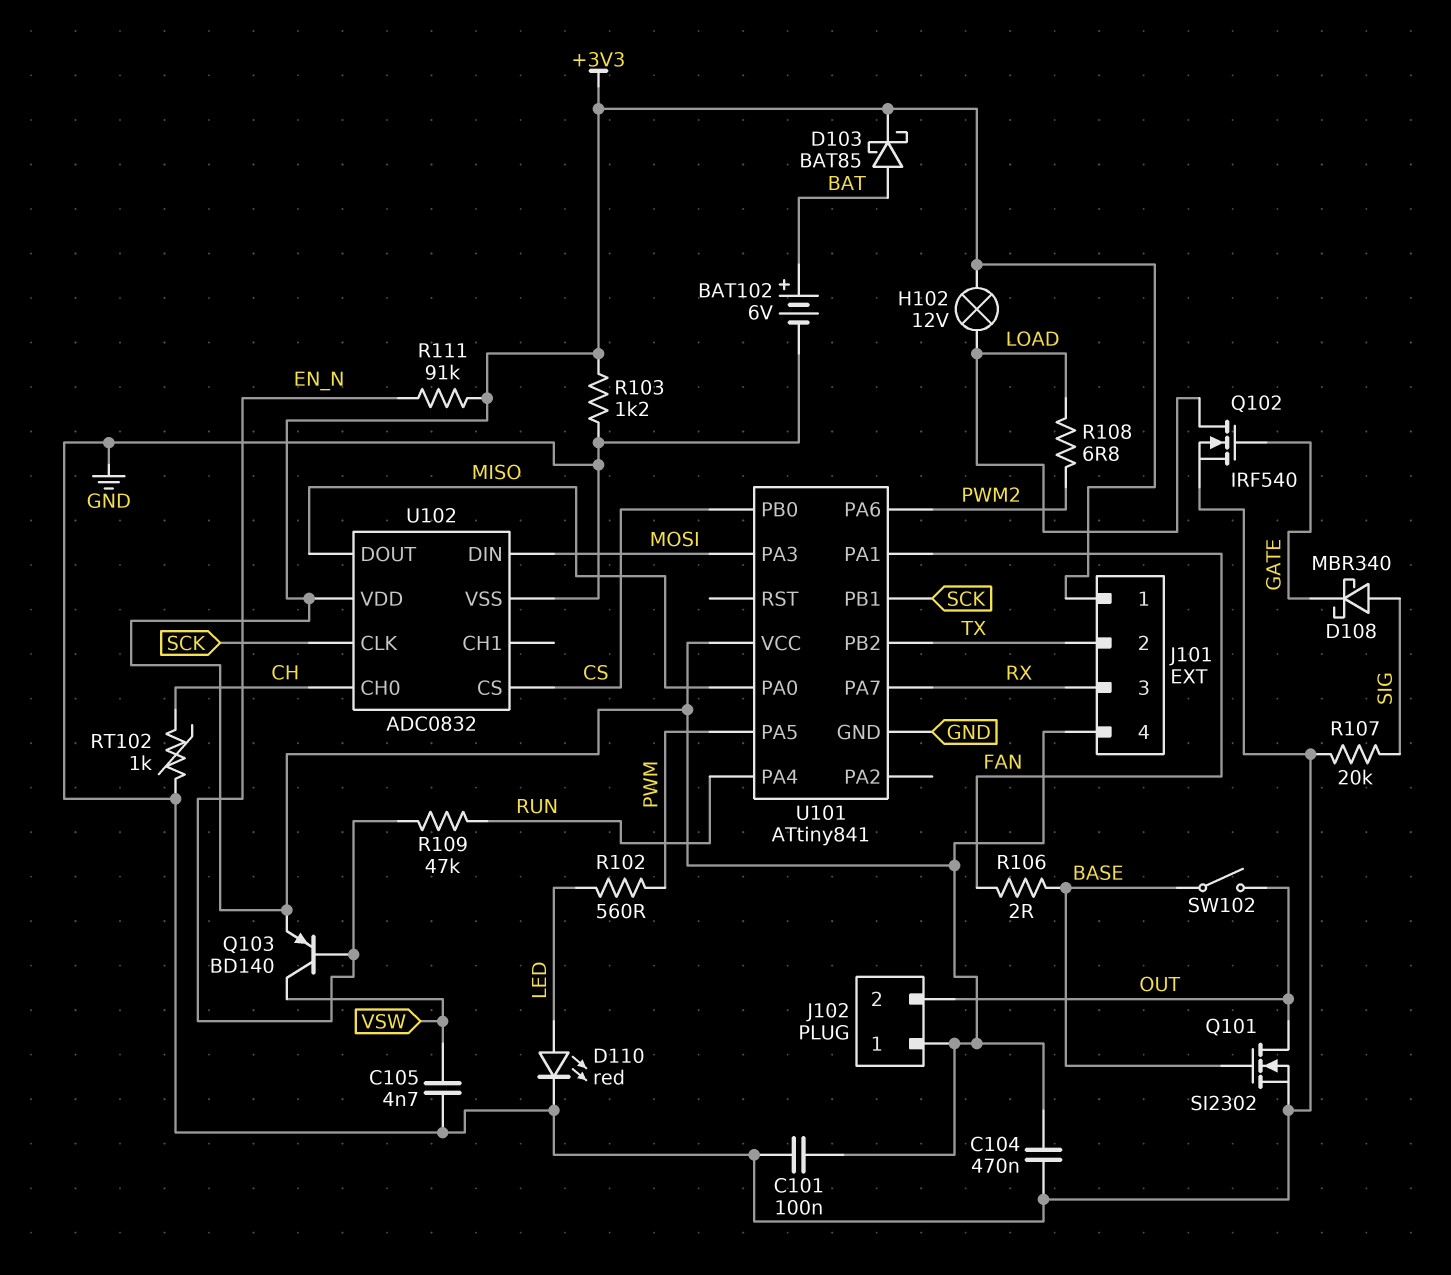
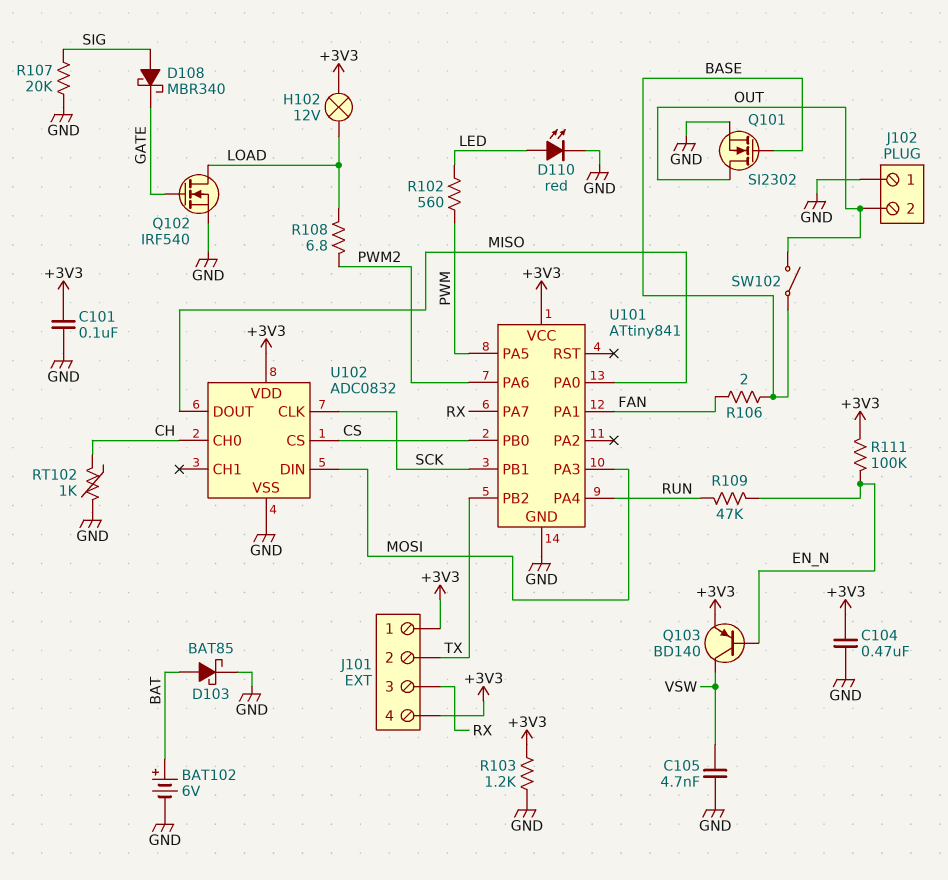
D103: schottky BAT85 (A BAT, K +3V3) -> schottky BAT85 (A BAT, K GND)
J102 pin 1: +3V3 -> GND
R111: 91k (+3V3, EN_N) -> 100k (+3V3, EN_N)

